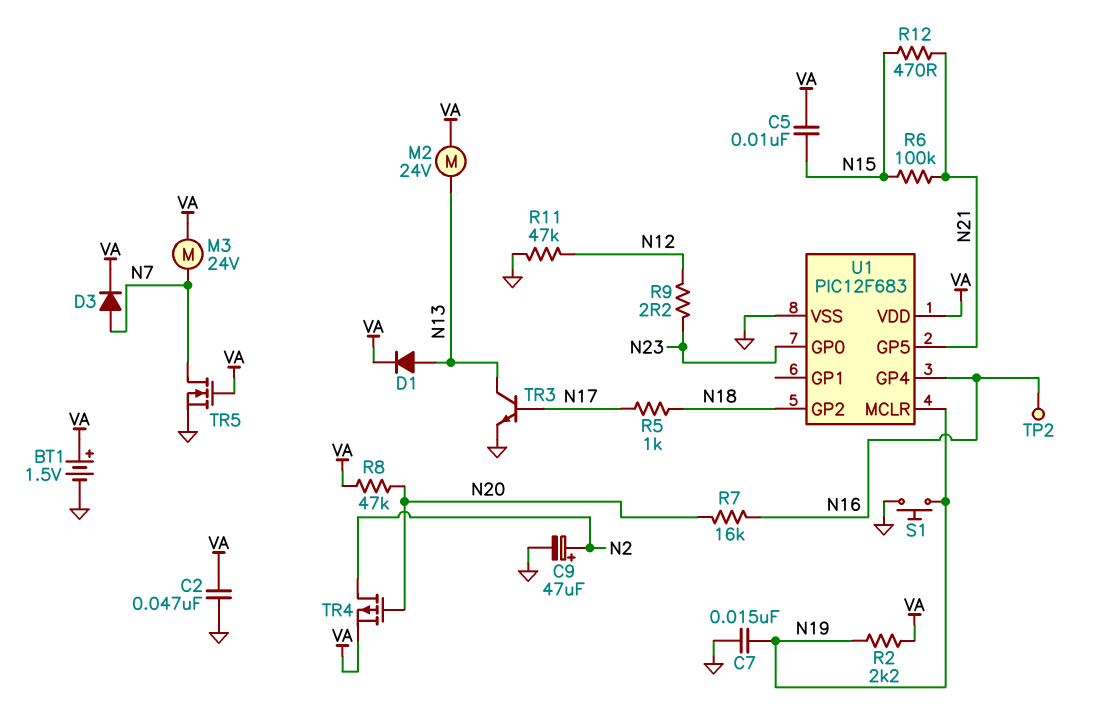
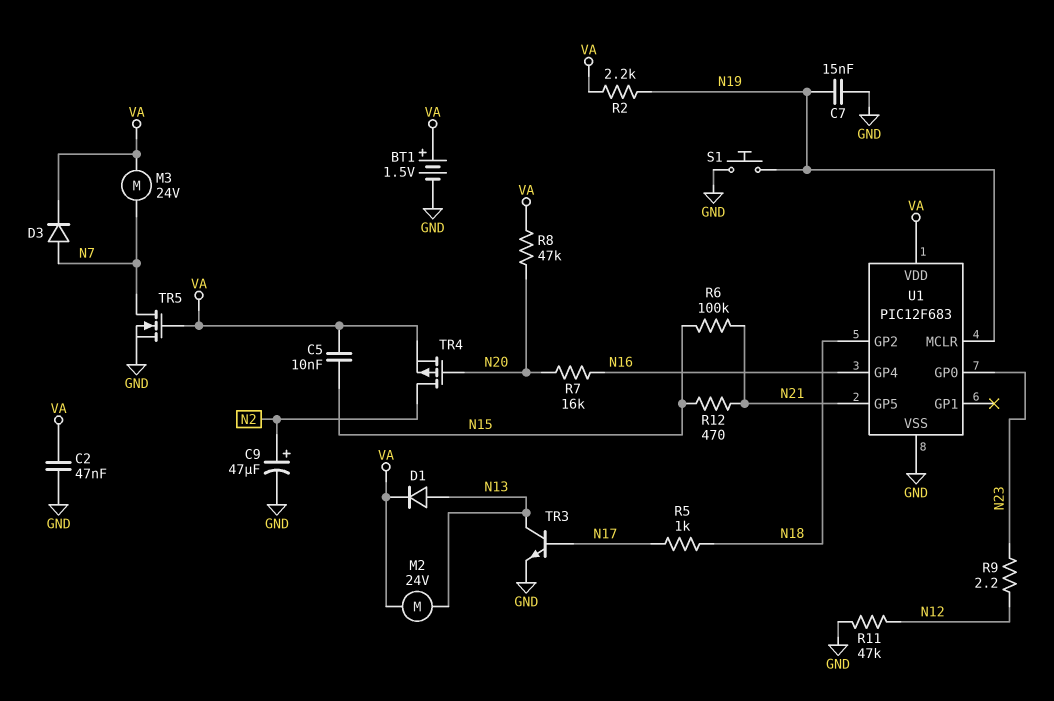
TP2: test point (N16) -> none

